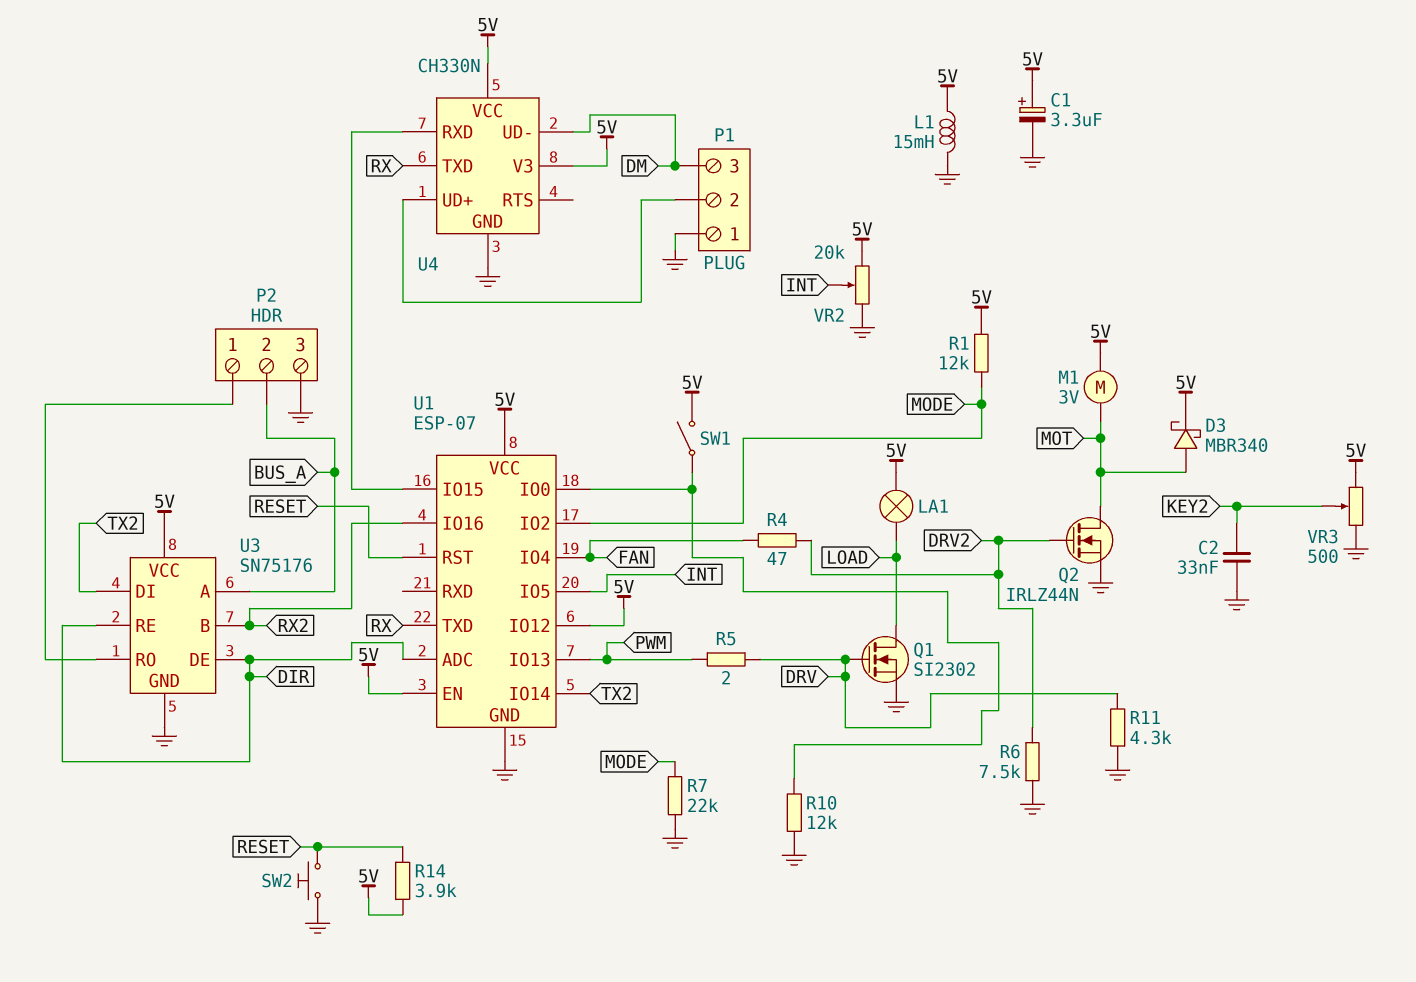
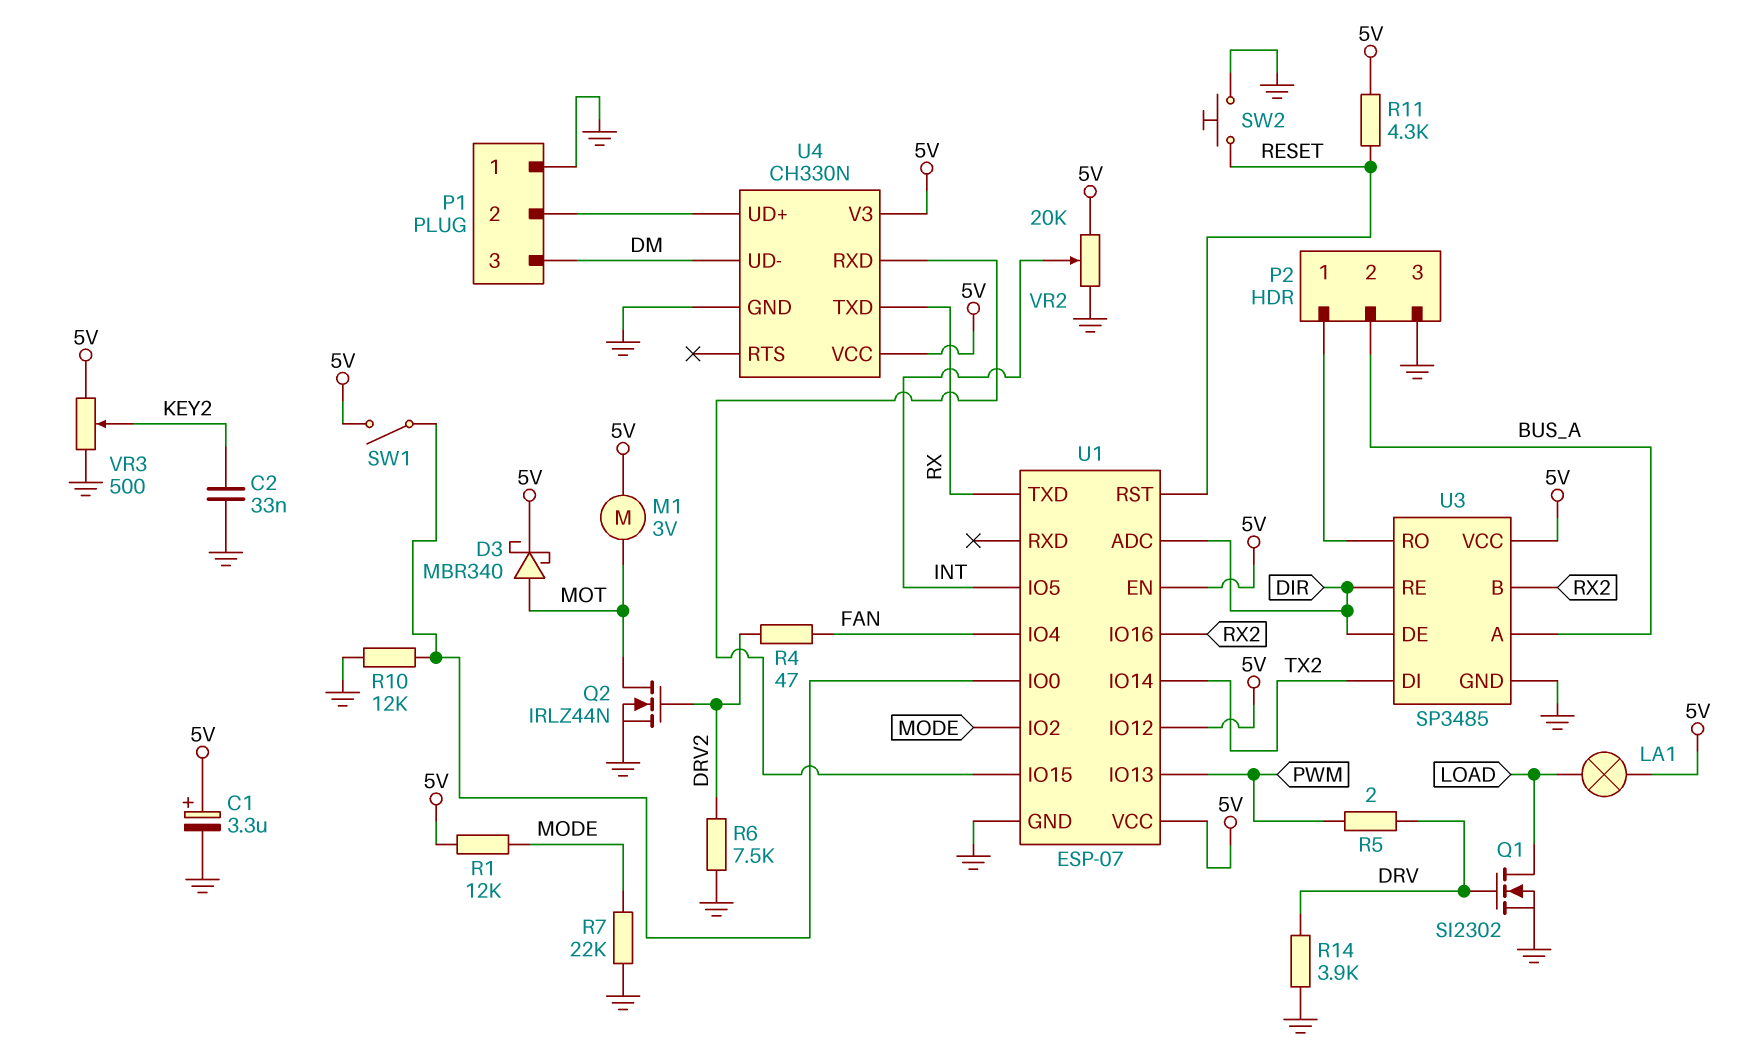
L1: 15mH (5V, GND) -> none
R11: 4.3k (DRV, GND) -> 4.3k (5V, RESET)
R14: 3.9k (5V, RESET) -> 3.9k (DRV, GND)
U3: SN75176 -> SP3485

